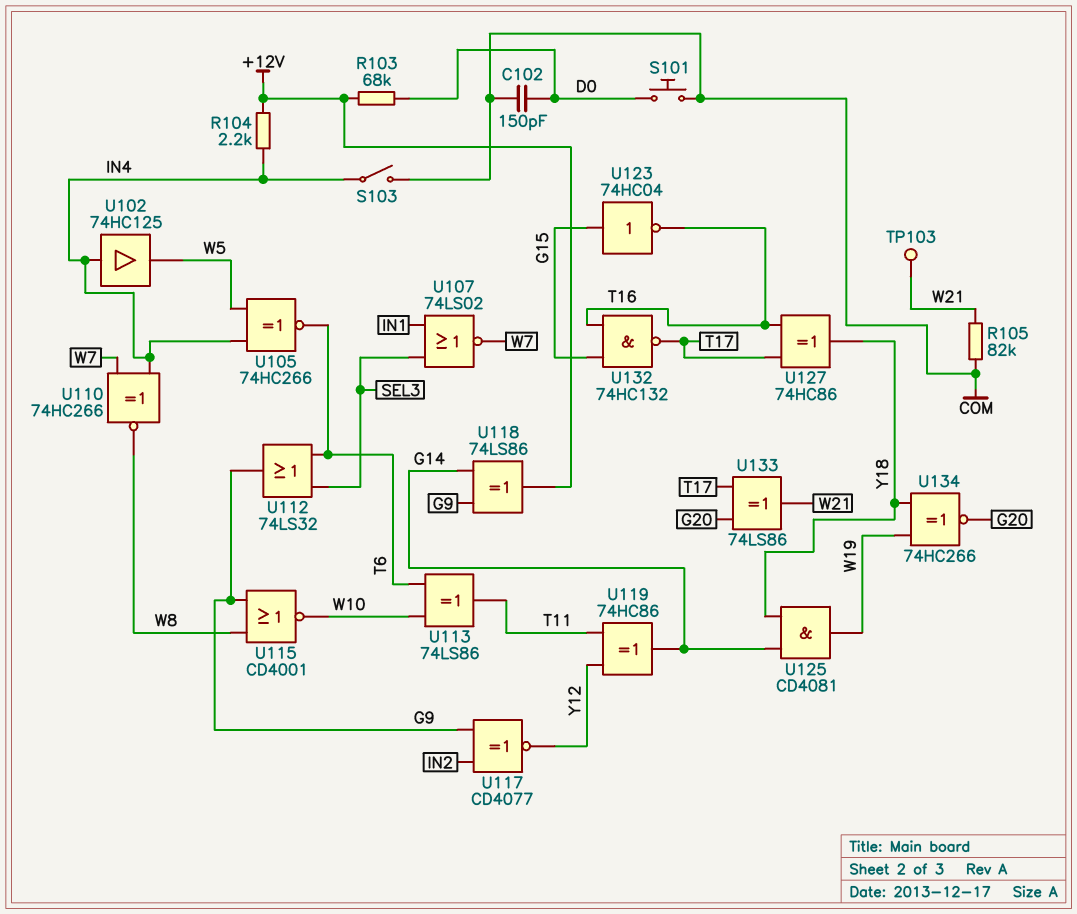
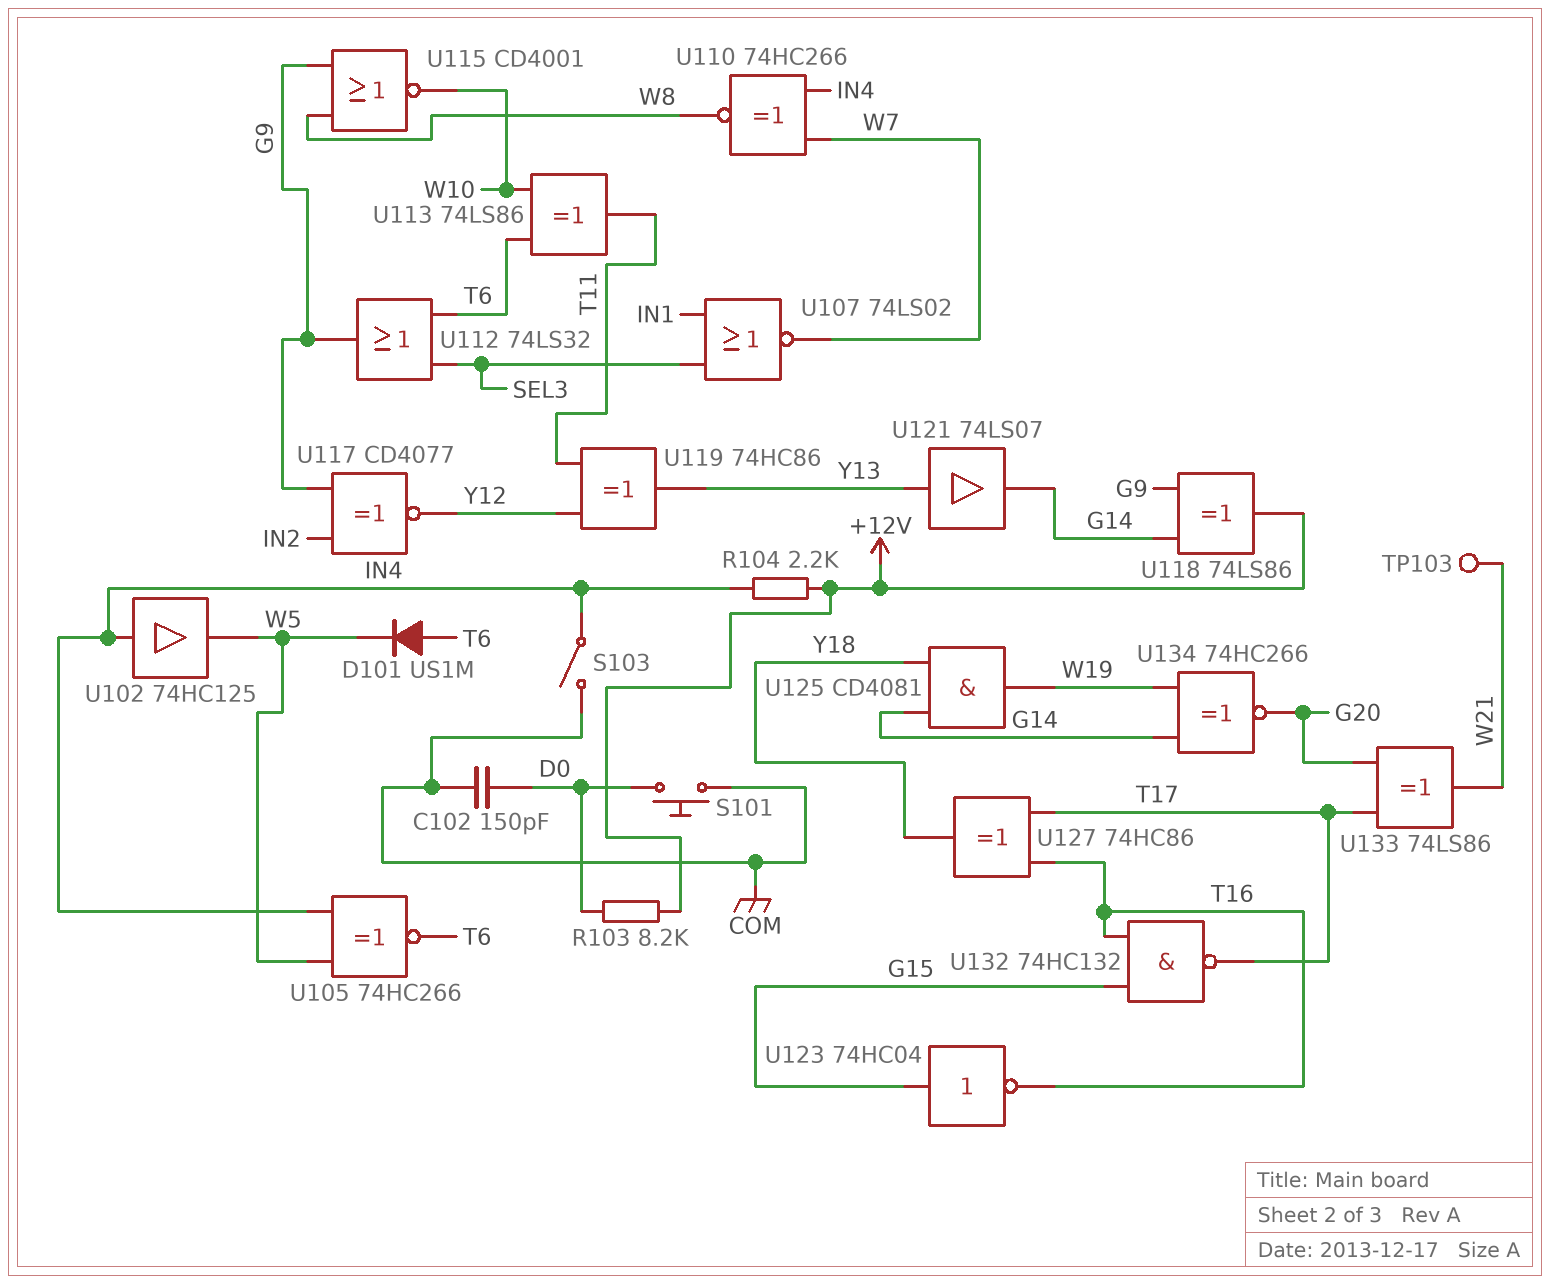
D101: none -> diode US1M (A T6, K W5)
R103: 68k (+12V, D0) -> 8.2k (+12V, D0)
R105: 82k (COM, W21) -> none
U119: XOR 74HC86 (in T11, in Y12, out G14) -> XOR 74HC86 (in T11, in Y12, out Y13)
U121: none -> buffer 74LS07 (in Y13, out G14)
U134: XNOR 74HC266 (in W19, in Y18, out G20) -> XNOR 74HC266 (in G14, in W19, out G20)

